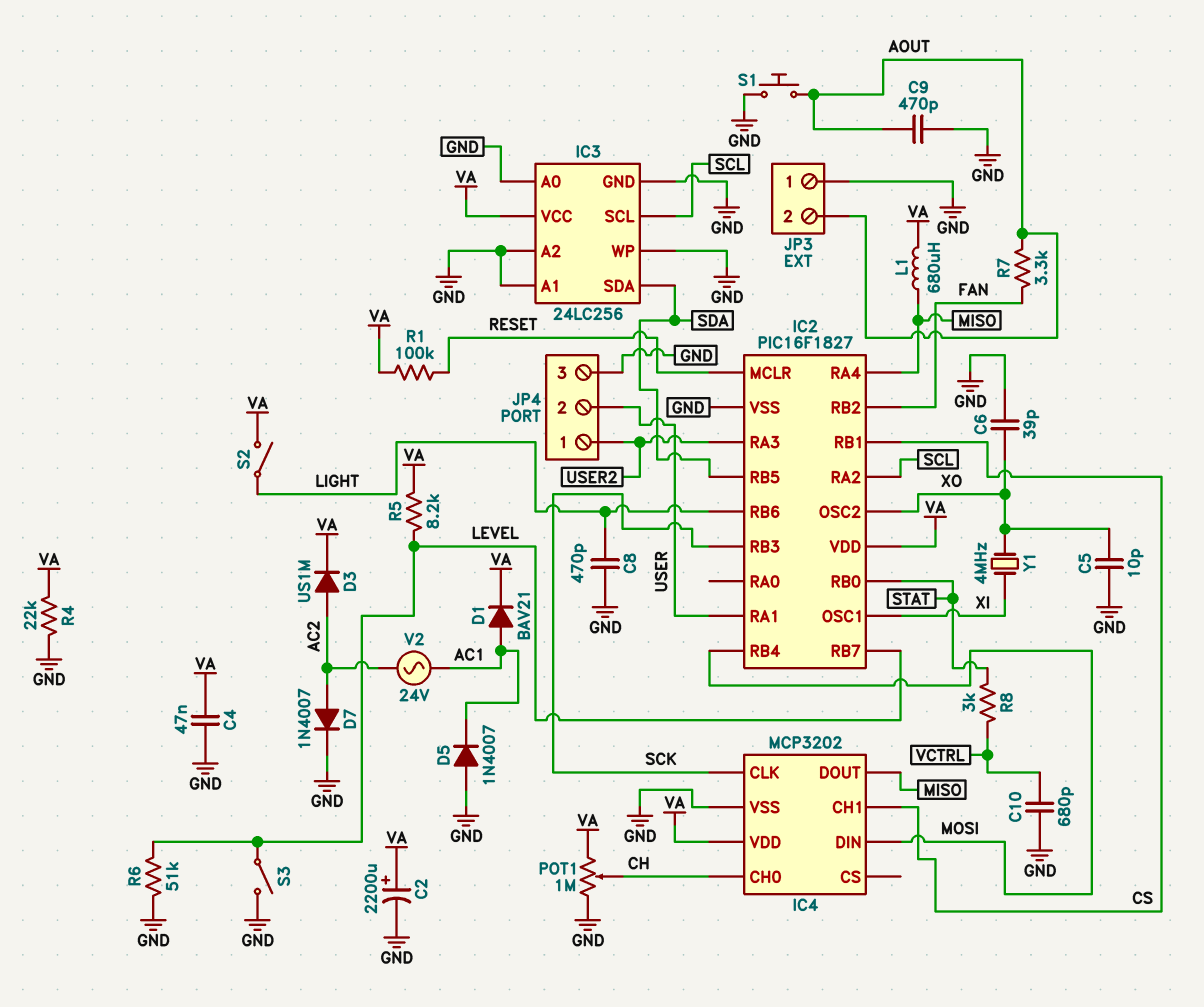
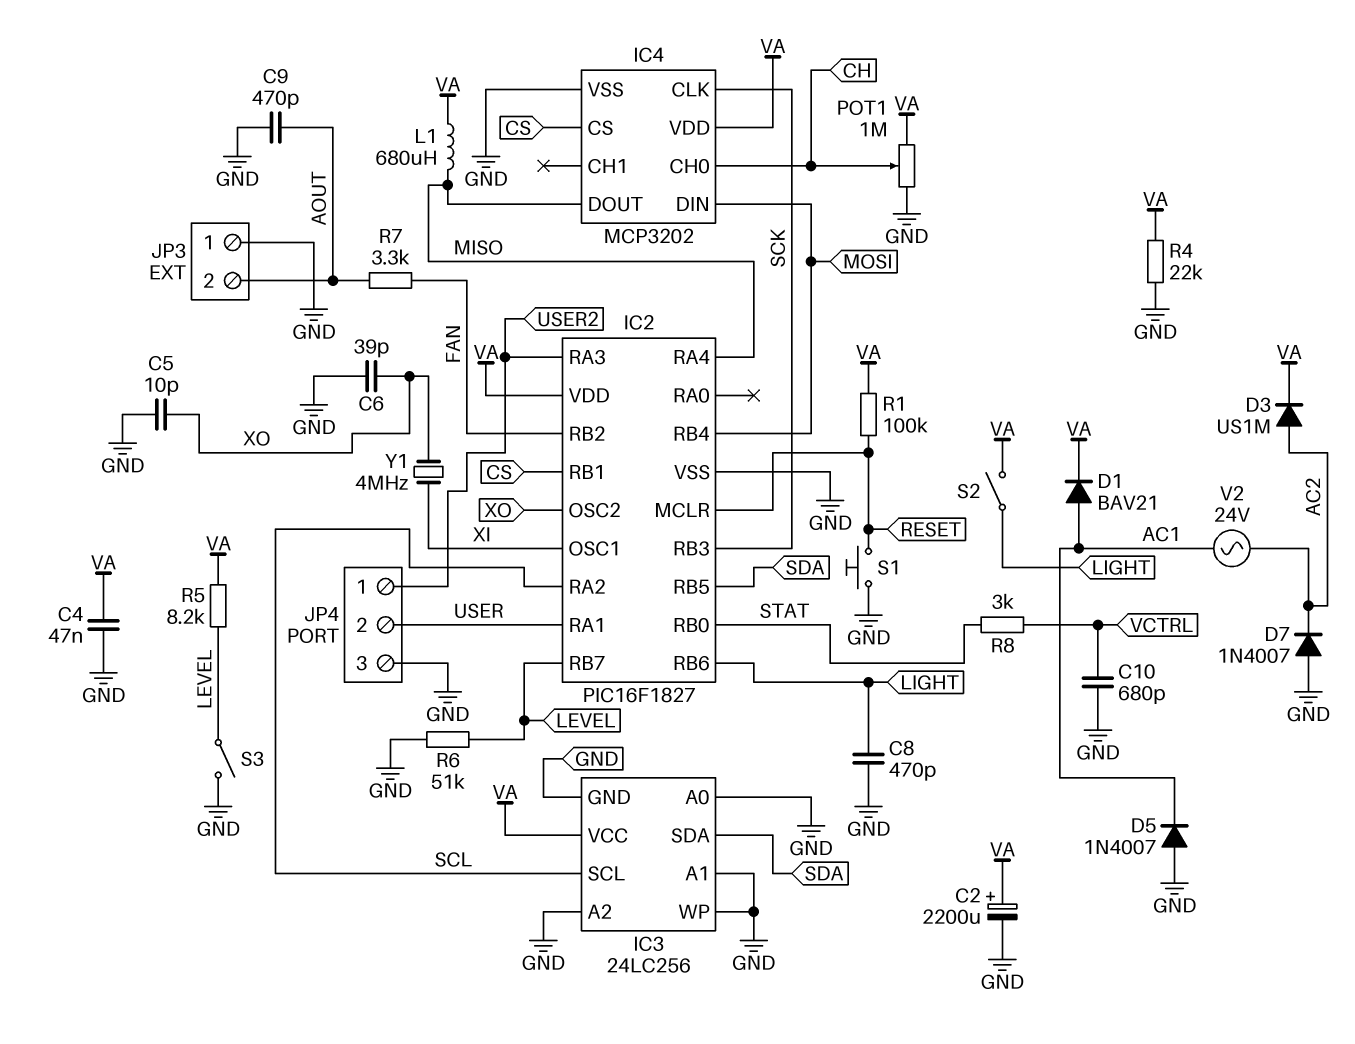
D7: diode 1N4007 (A AC2, K GND) -> diode 1N4007 (A GND, K AC2)
IC4 pin CH1: CS -> none
IC4 pin CS: none -> CS
S1: button (AOUT, GND) -> button (GND, RESET)

